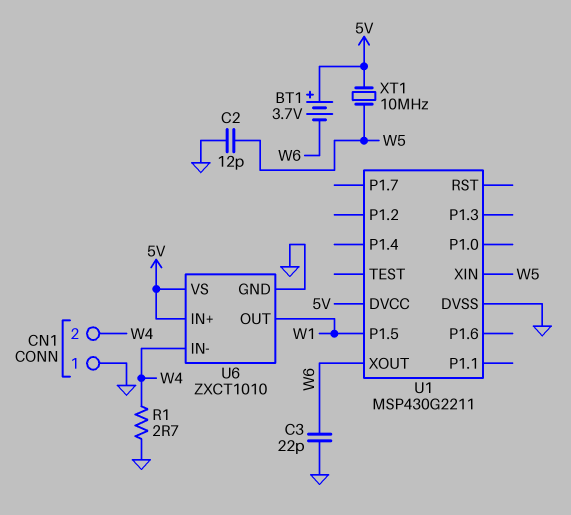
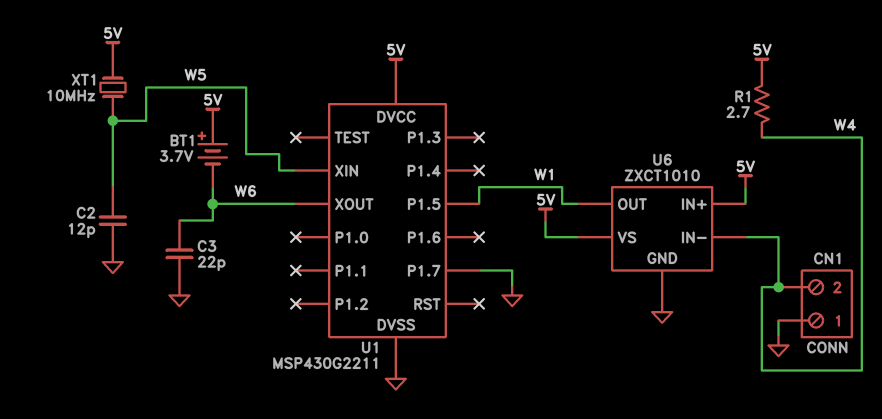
R1: 2.7 (GND, W4) -> 2.7 (5V, W4)
U1 pin P1.7: none -> GND

